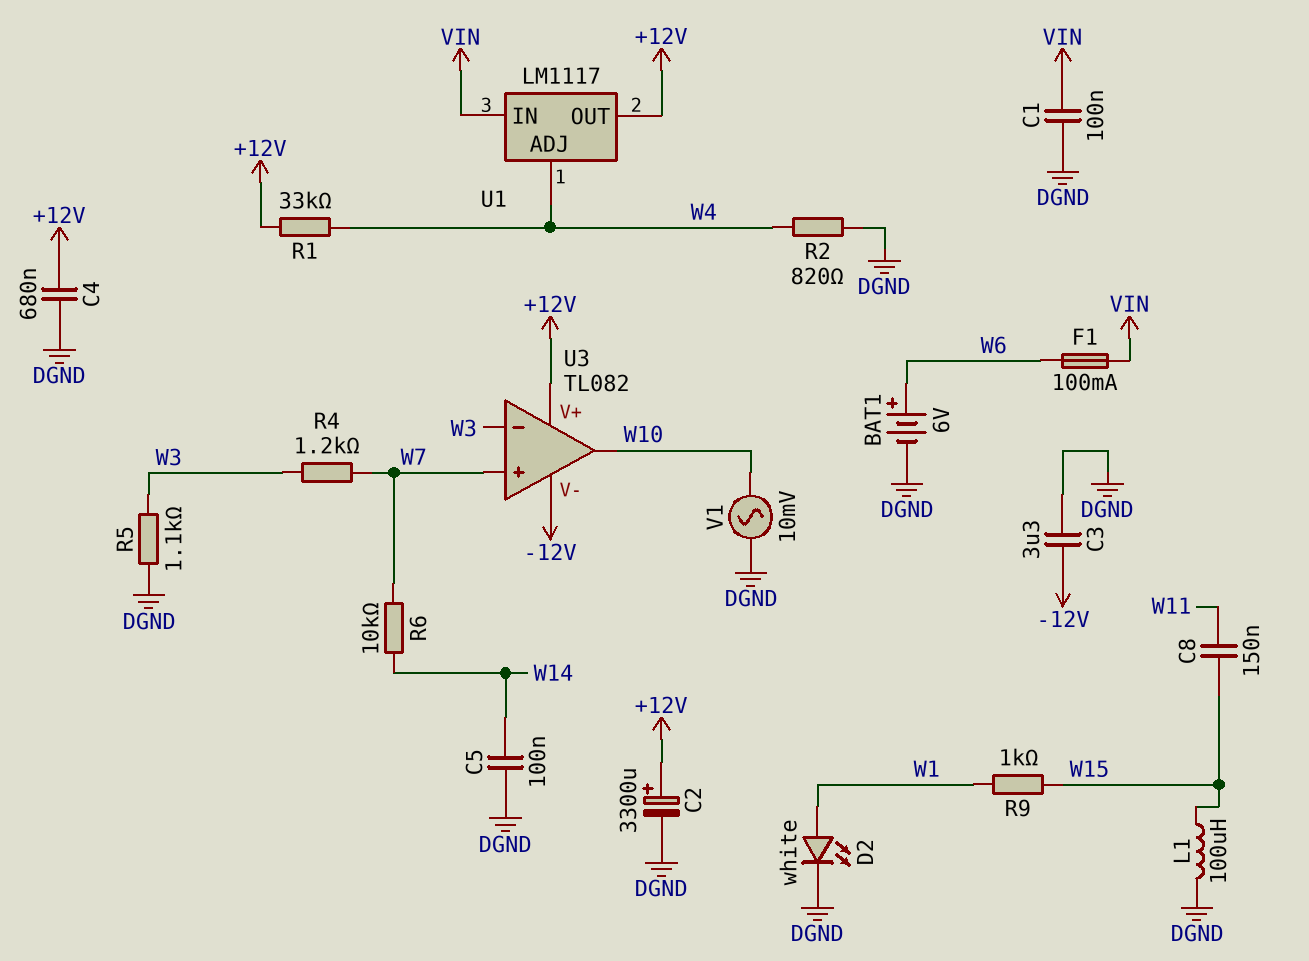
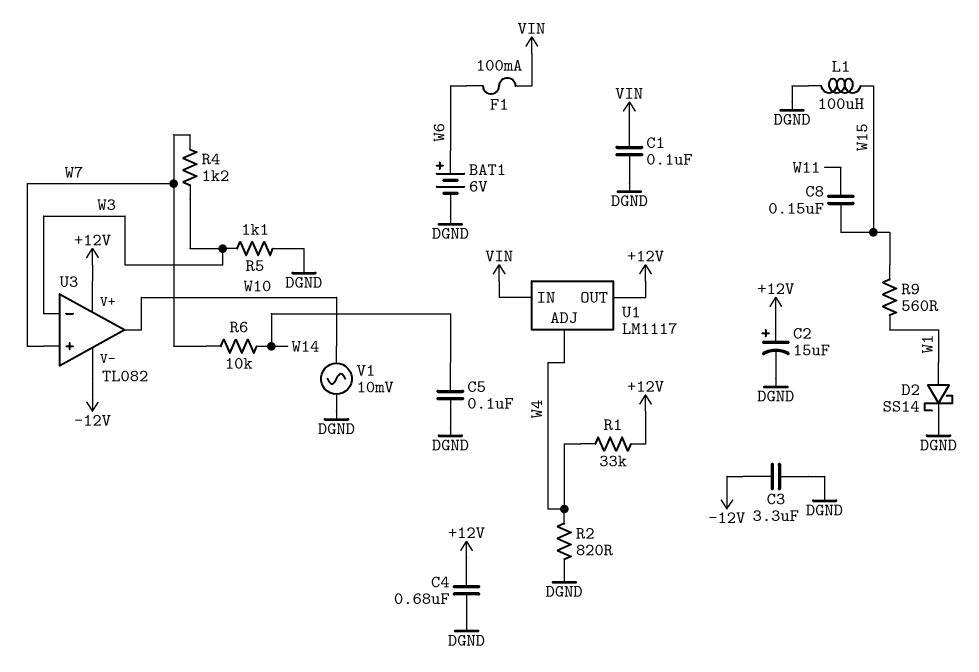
C2: 3300uF (plus +12V, minus DGND) -> 15uF (plus +12V, minus DGND)
D2: LED white (A W1, K DGND) -> schottky SS14 (A W1, K DGND)
R9: 1k (W1, W15) -> 560 (W1, W15)

